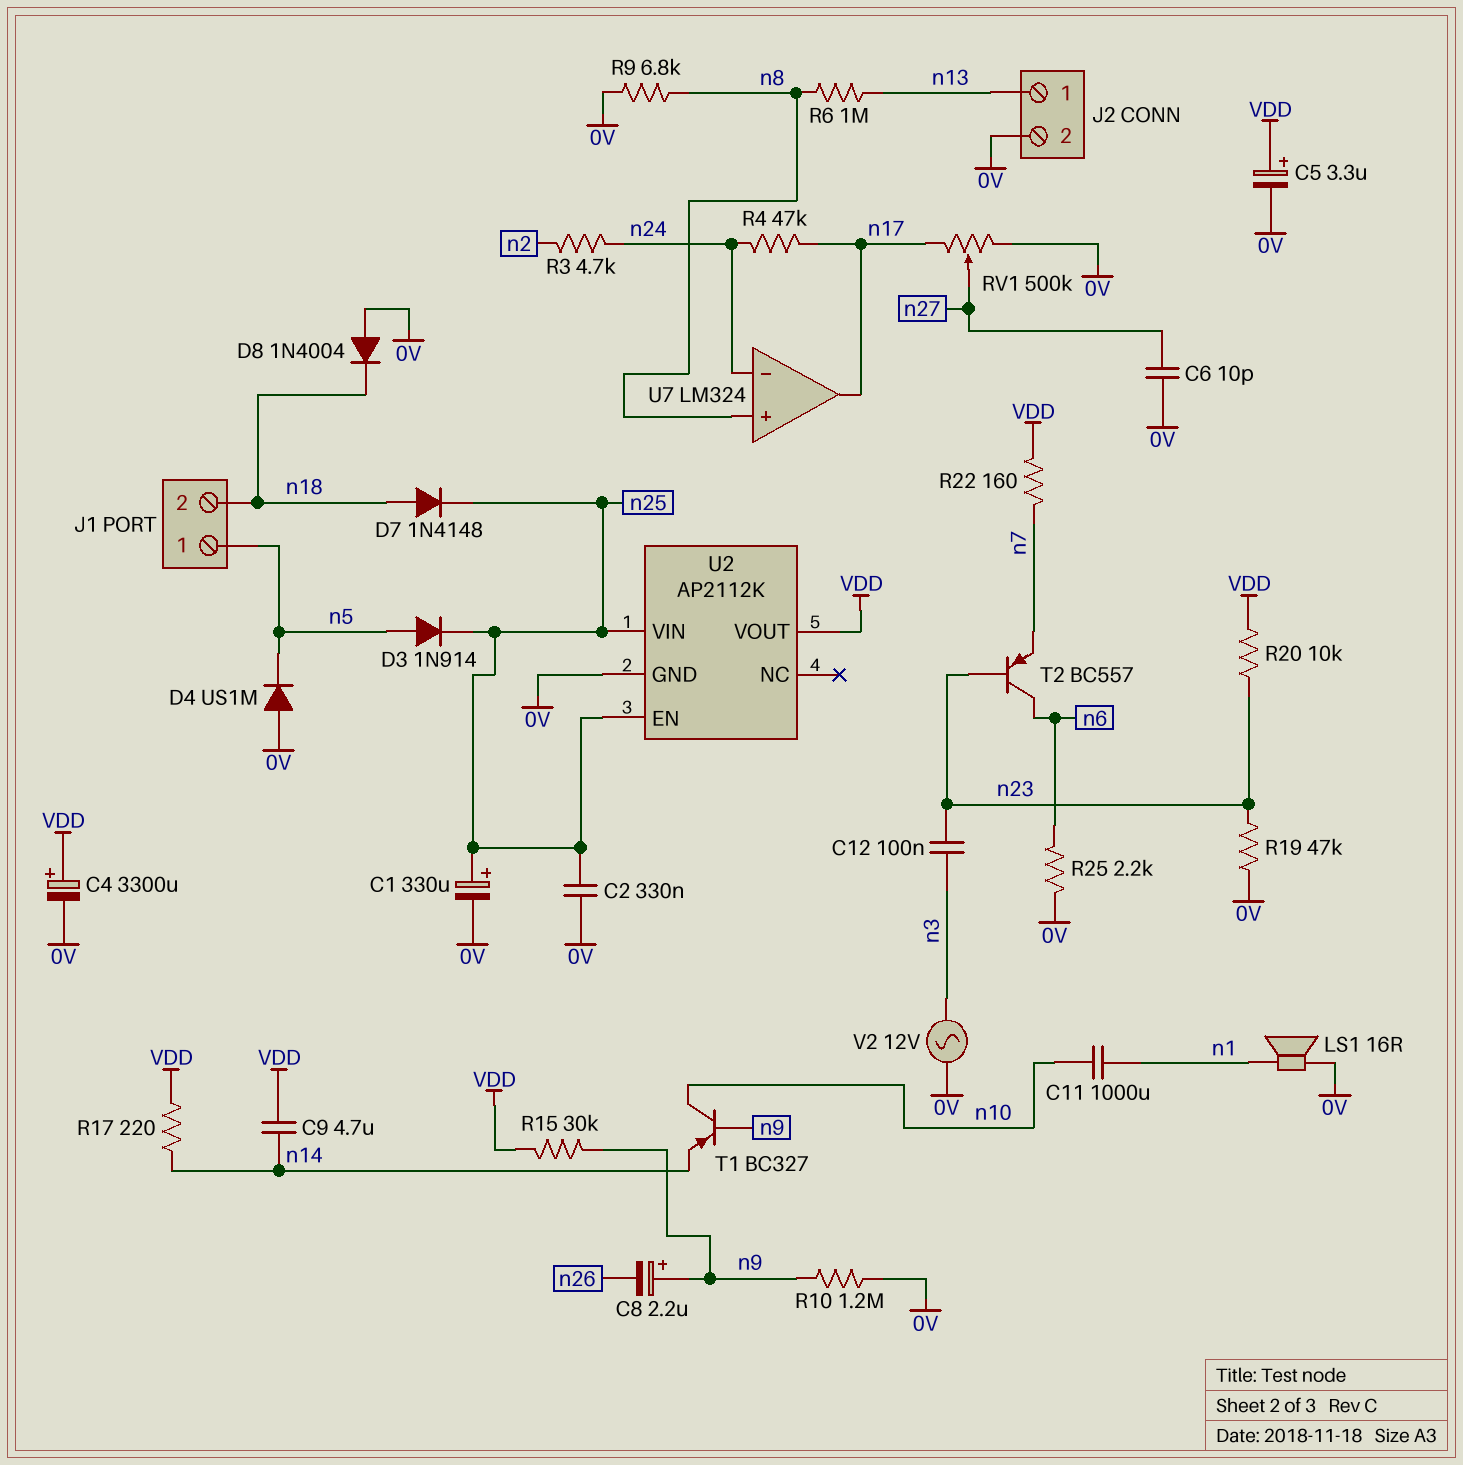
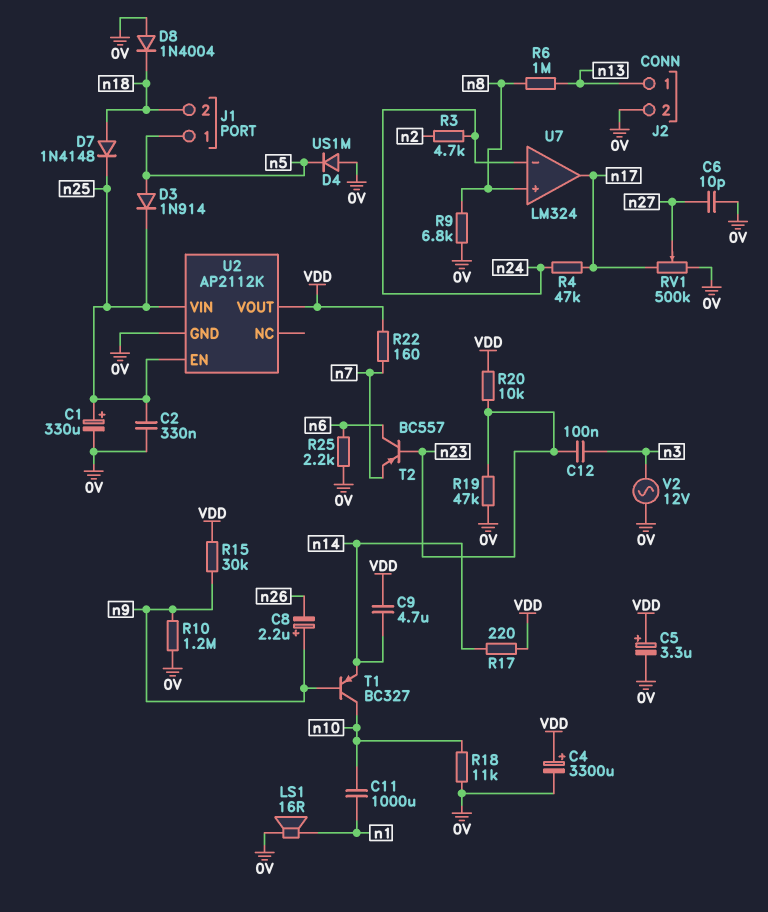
R18: none -> 11k (0V, n10)

